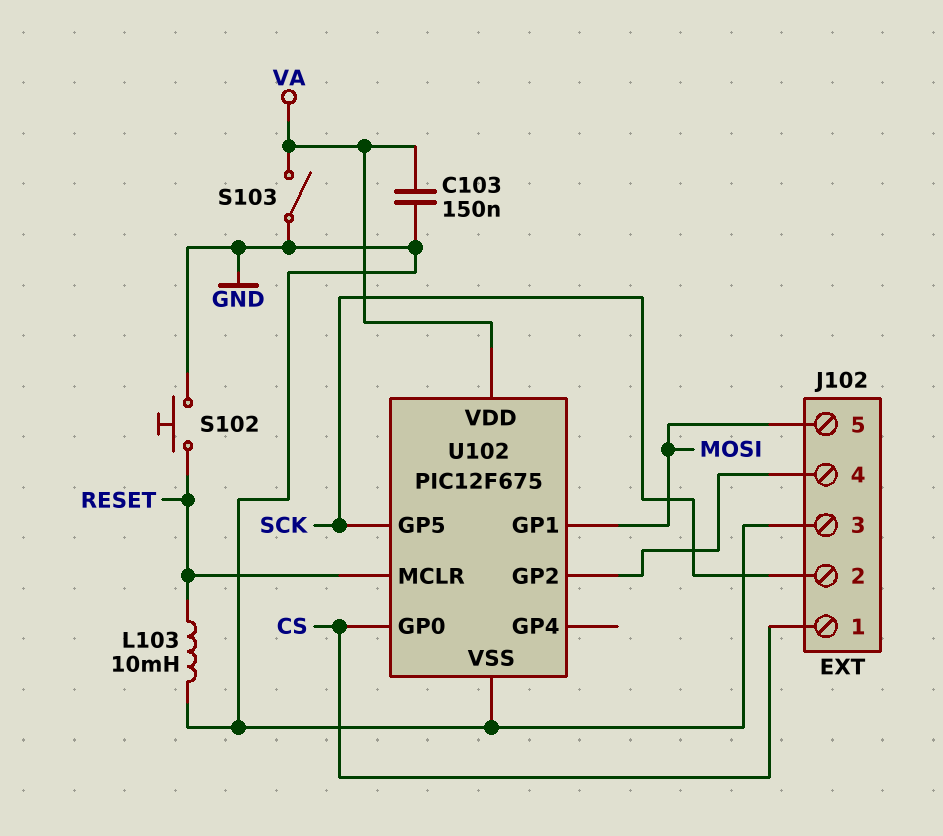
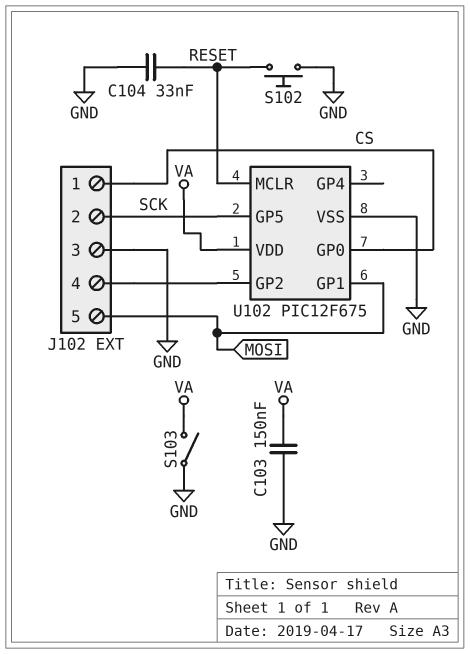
C104: none -> 33nF (GND, RESET)
L103: 10mH (GND, RESET) -> none

